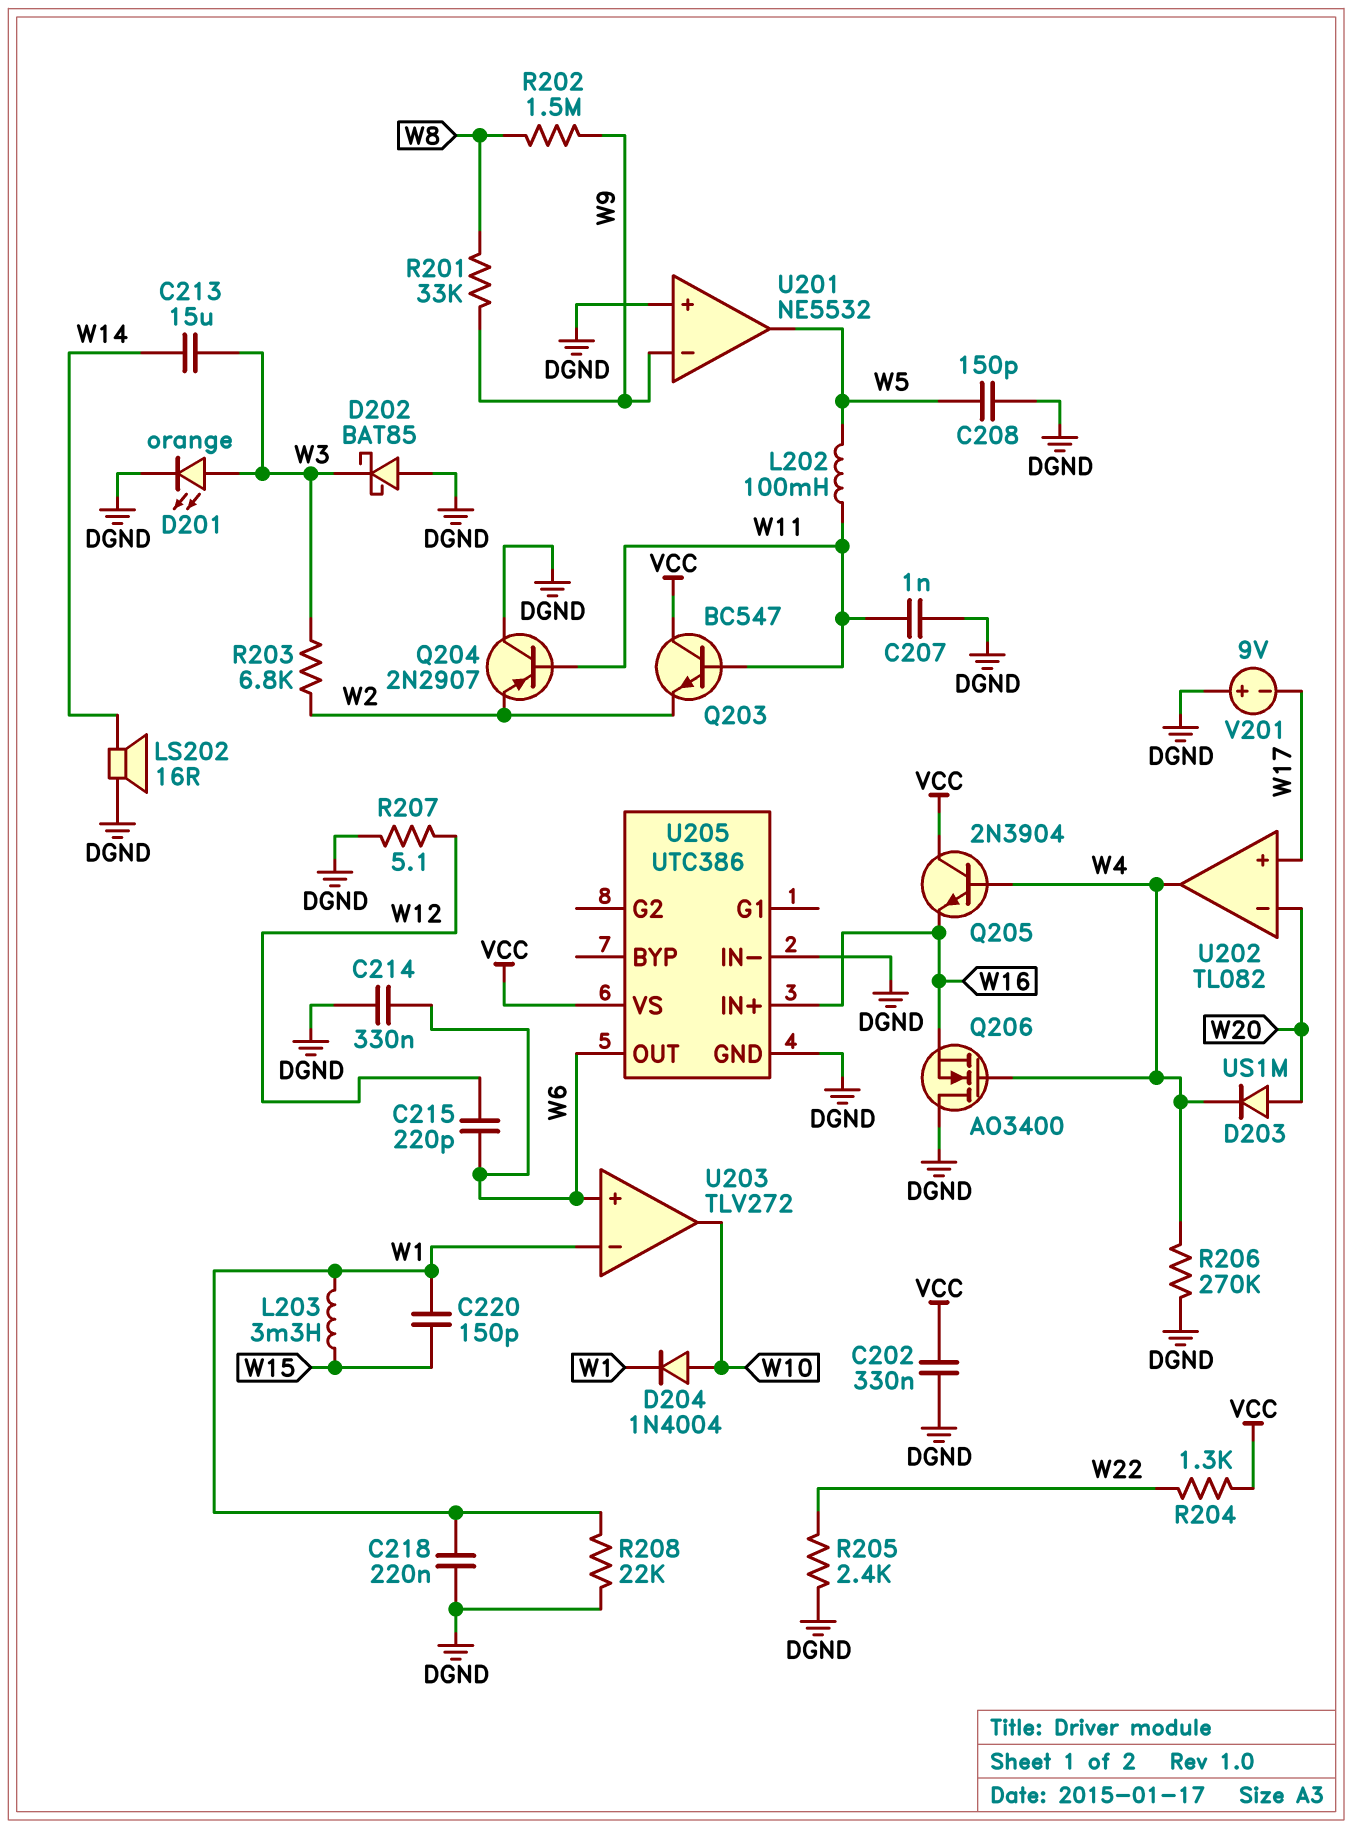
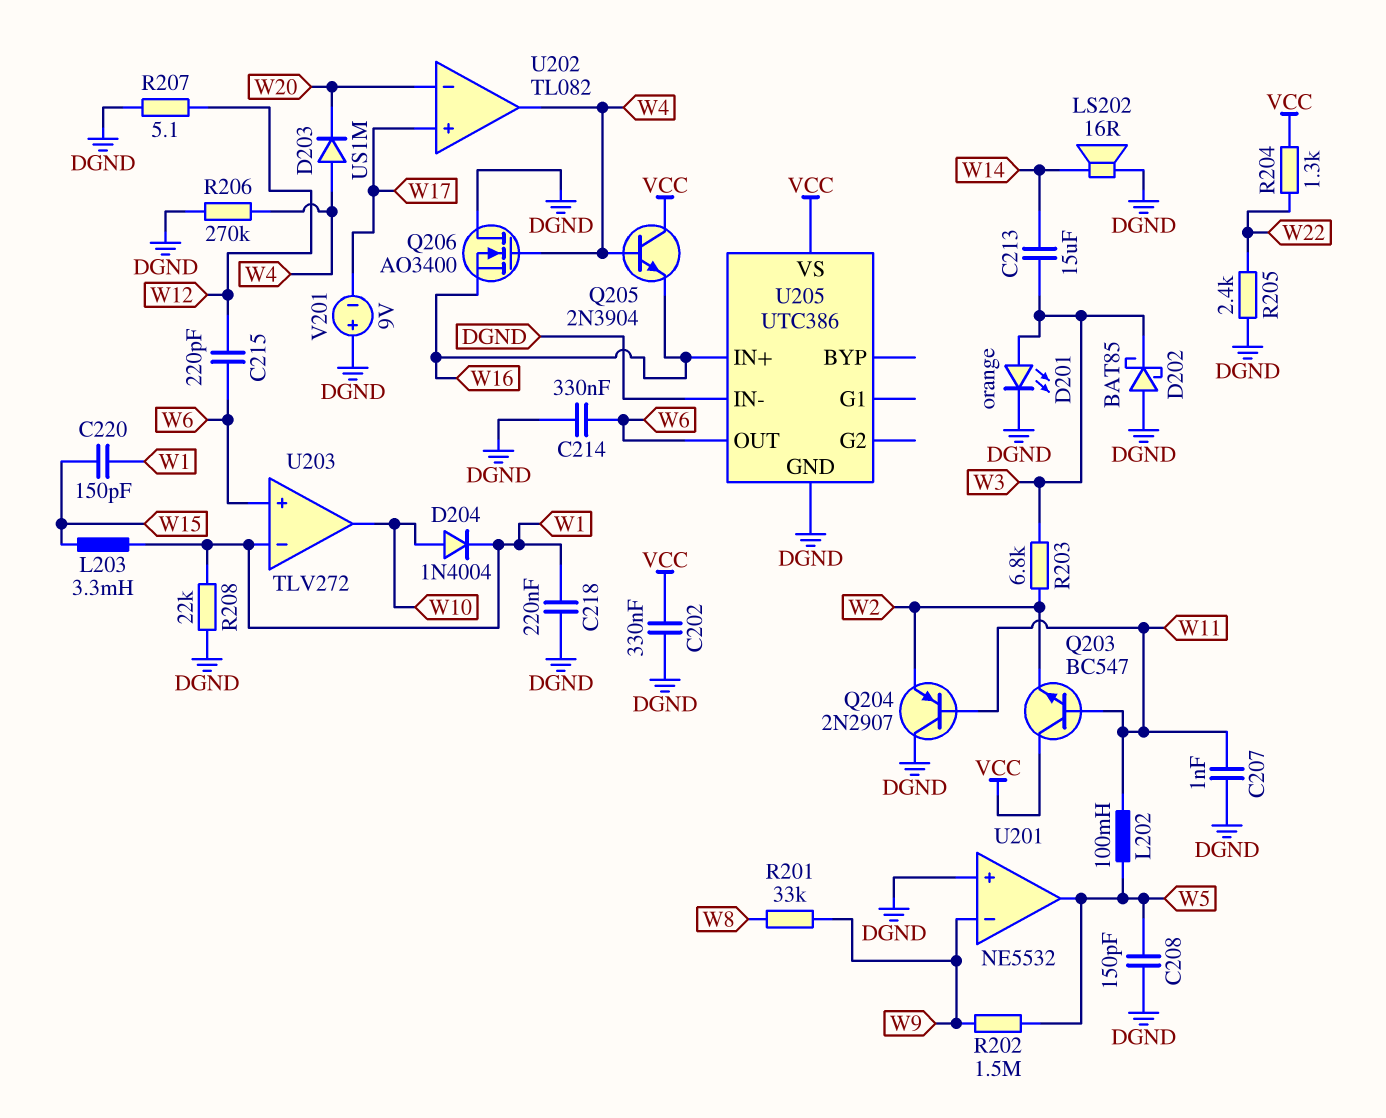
D203: diode US1M (A W20, K W4) -> diode US1M (A W4, K W20)
R202: 1.5M (W8, W9) -> 1.5M (W5, W9)

